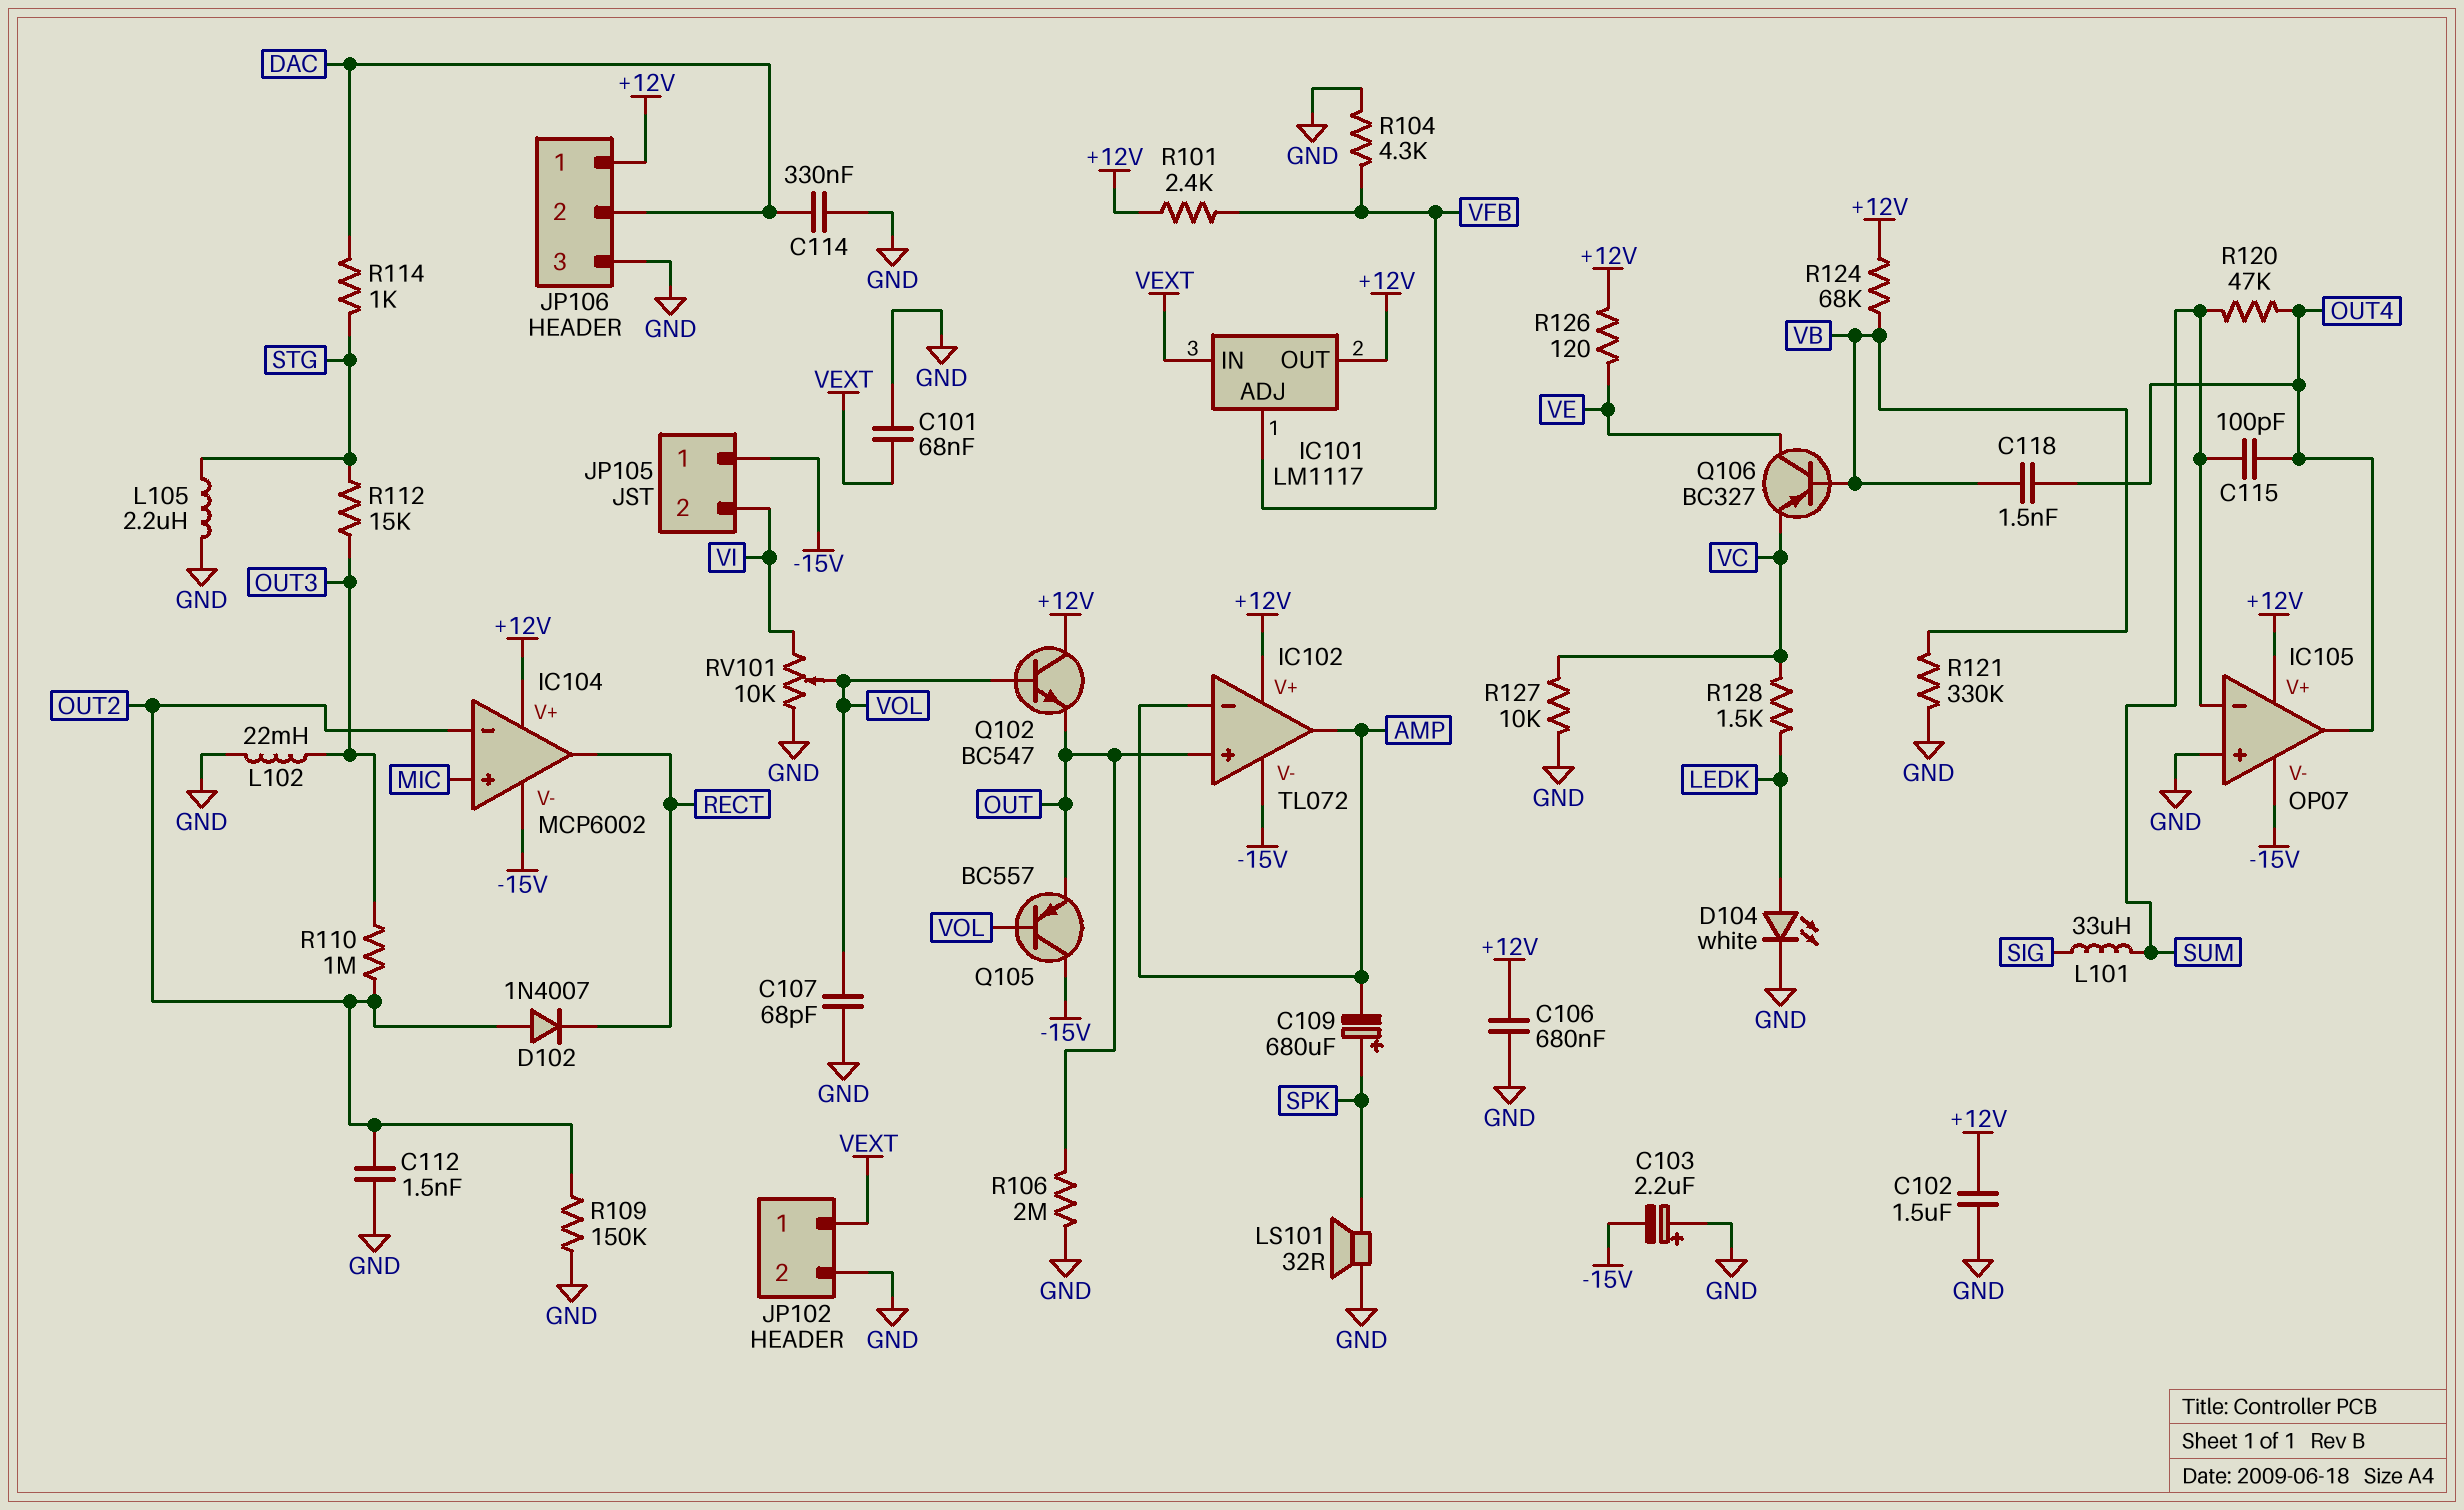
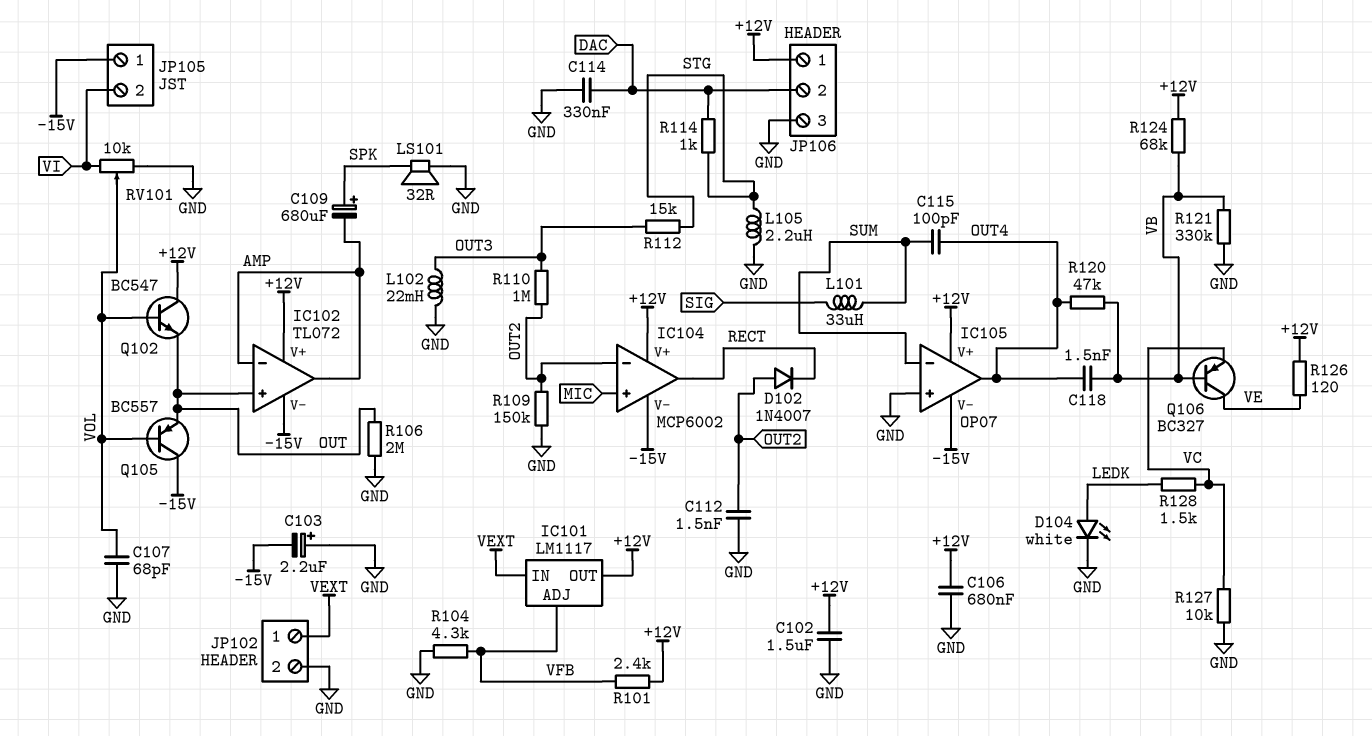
C101: 68nF (GND, VEXT) -> none
R120: 47k (OUT4, SUM) -> 47k (OUT4, VB)

